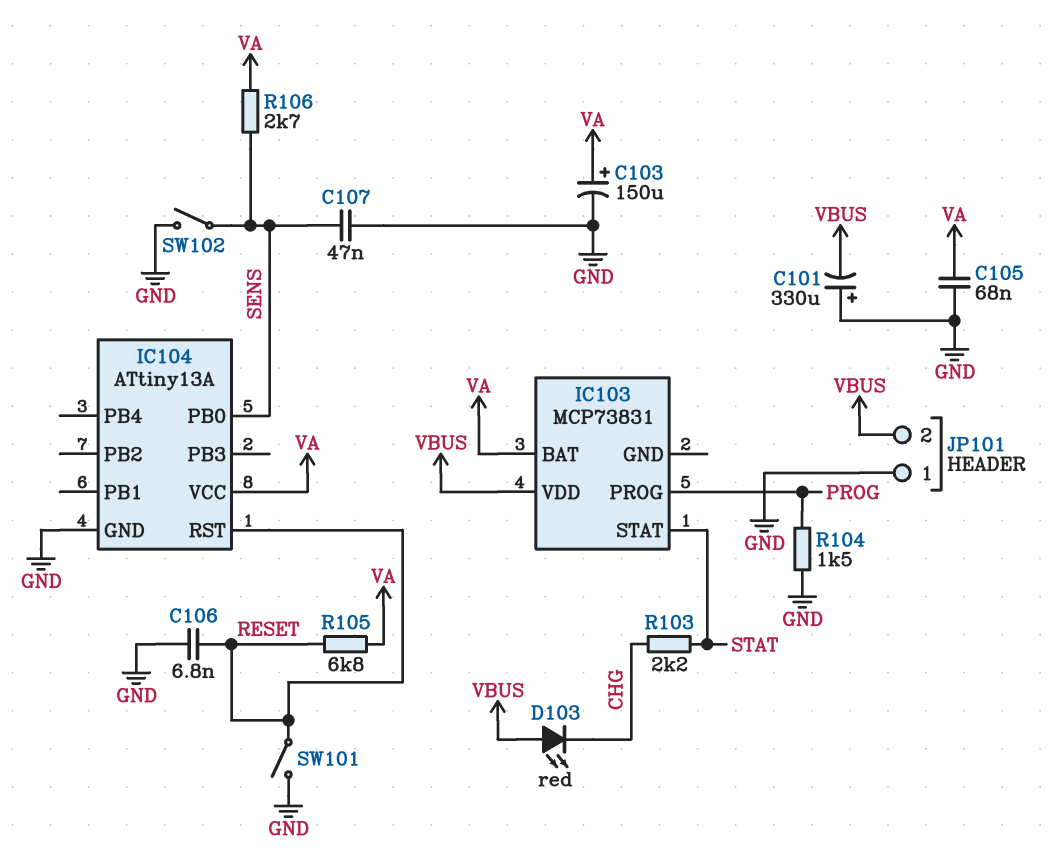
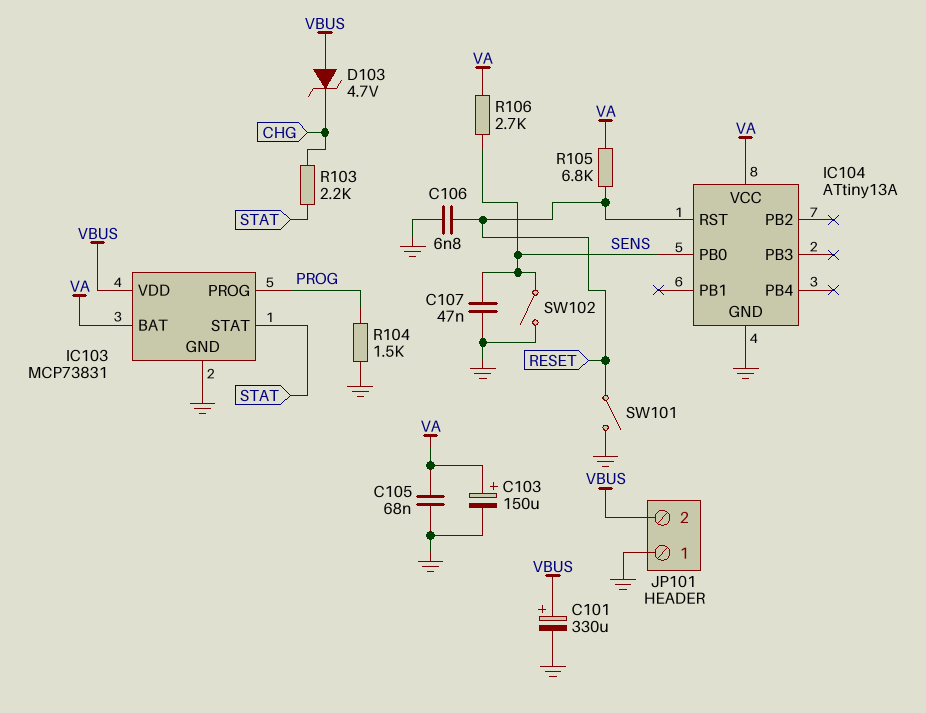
C101: 330uF (plus GND, minus VBUS) -> 330uF (plus VBUS, minus GND)
D103: LED red (A VBUS, K CHG) -> zener 4.7V (A VBUS, K CHG)
IC103 pin GND: none -> GND

